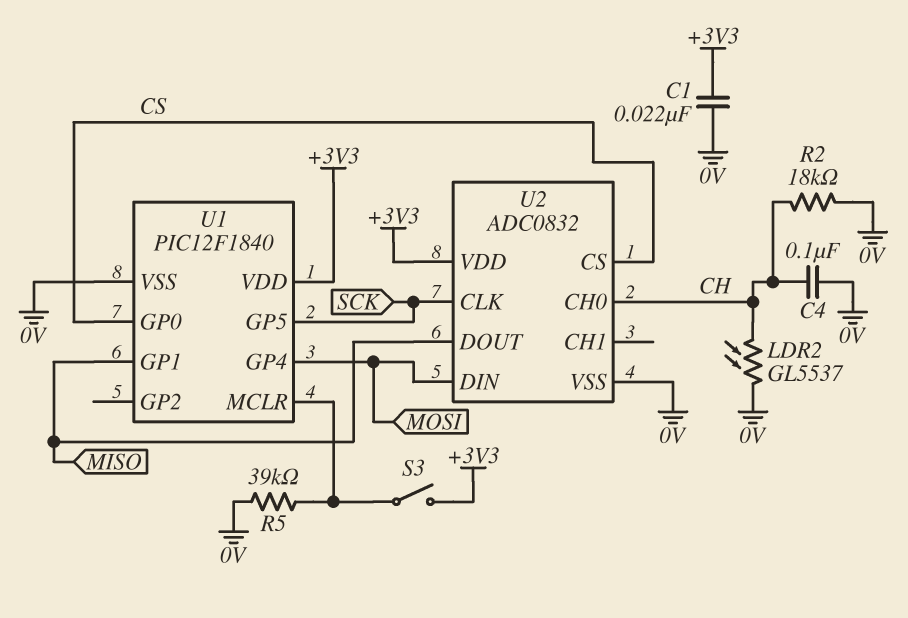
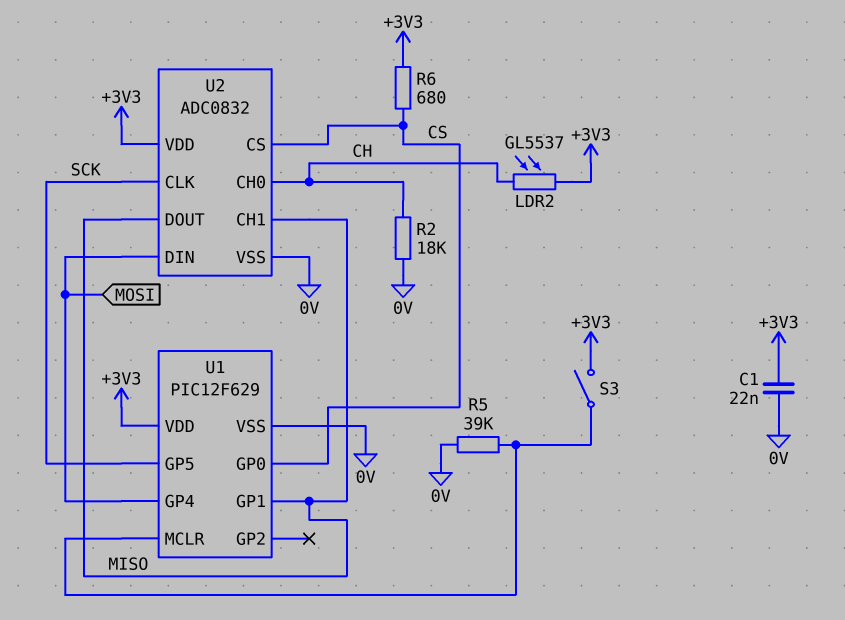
C4: 100nF (0V, CH) -> none
LDR2: GL5537 (0V, CH) -> GL5537 (+3V3, CH)
R6: none -> 680 (+3V3, CS)
U1: PIC12F1840 -> PIC12F629
U2 pin CH1: none -> MISO

